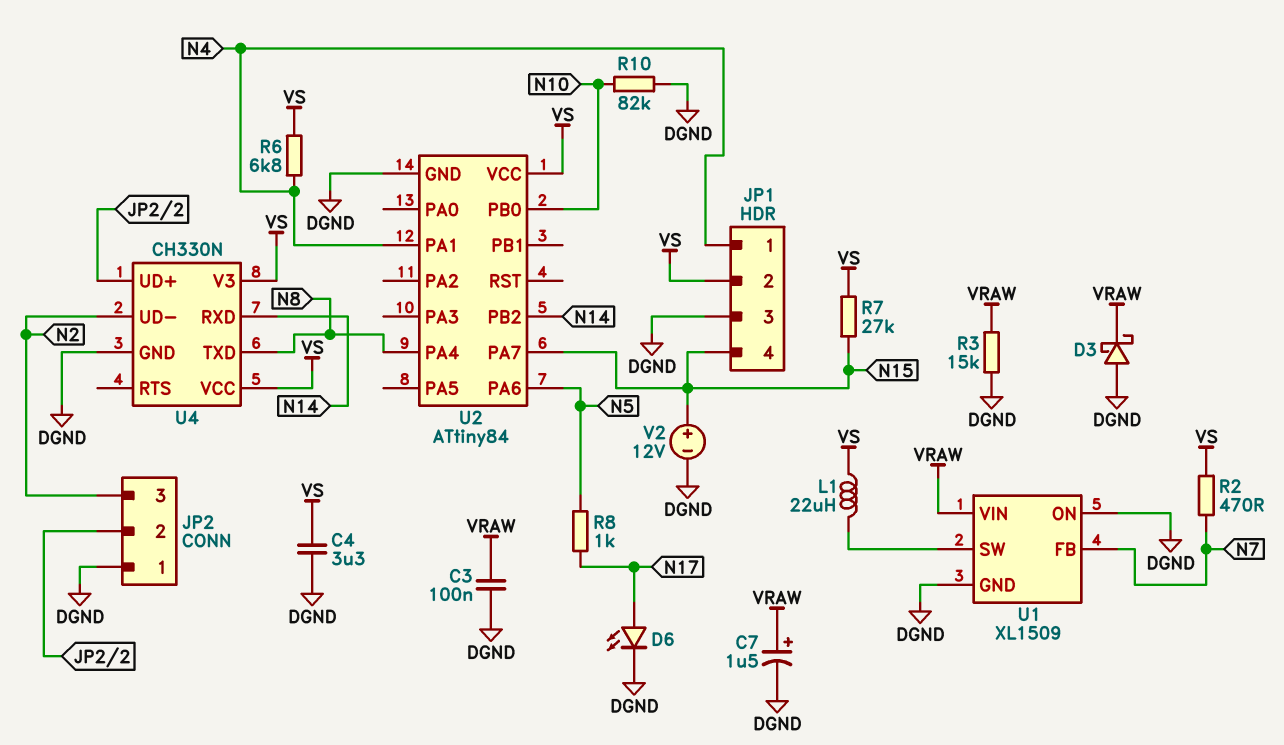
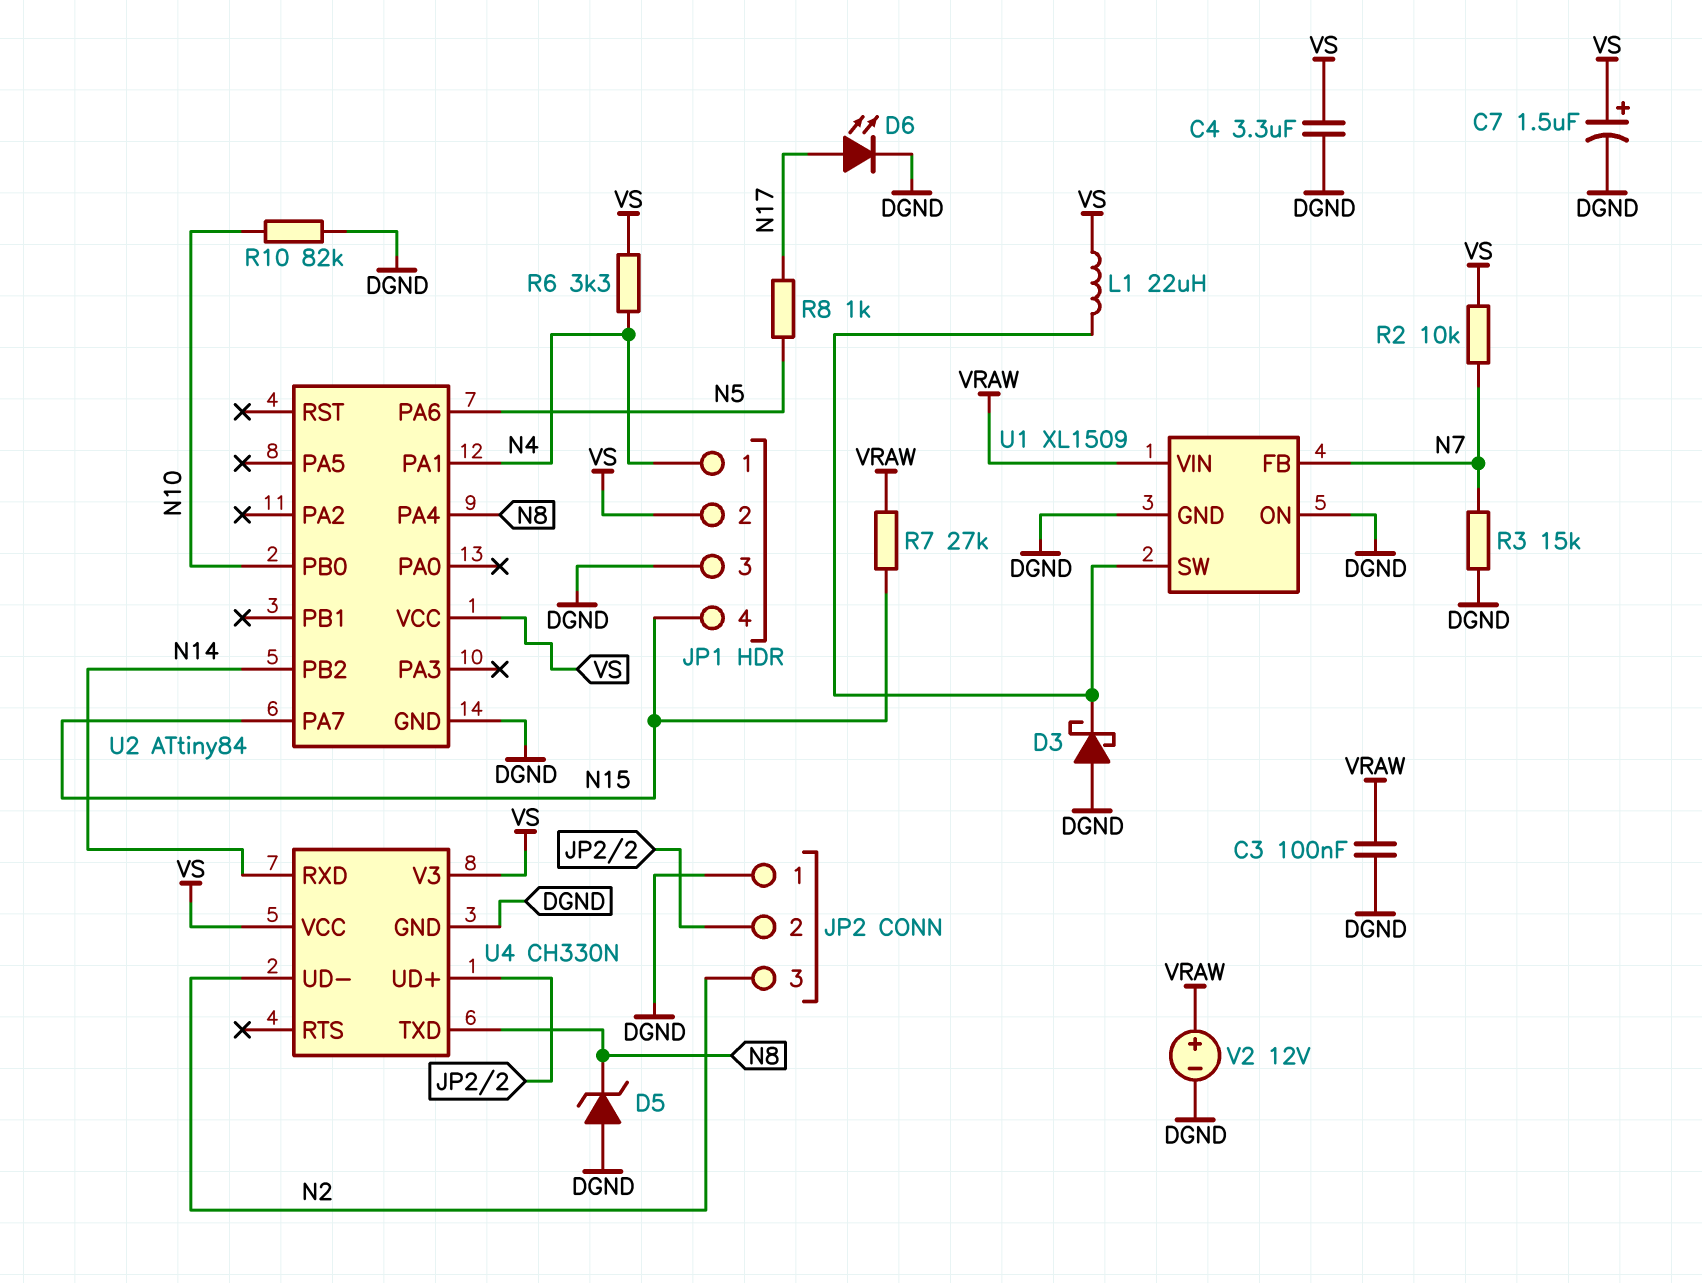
C7: 1.5uF (plus VRAW, minus DGND) -> 1.5uF (plus VS, minus DGND)
D3: schottky (A DGND, K VRAW) -> schottky (A DGND, K U1/SW)
D5: none -> zener (A DGND, K N8)
R2: 470 (N7, VS) -> 10k (N7, VS)
R3: 15k (DGND, VRAW) -> 15k (DGND, N7)
R6: 6.8k (N4, VS) -> 3.3k (N4, VS)
R7: 27k (N15, VS) -> 27k (N15, VRAW)
V2: 12V (plus N15, minus DGND) -> 12V (plus VRAW, minus DGND)

